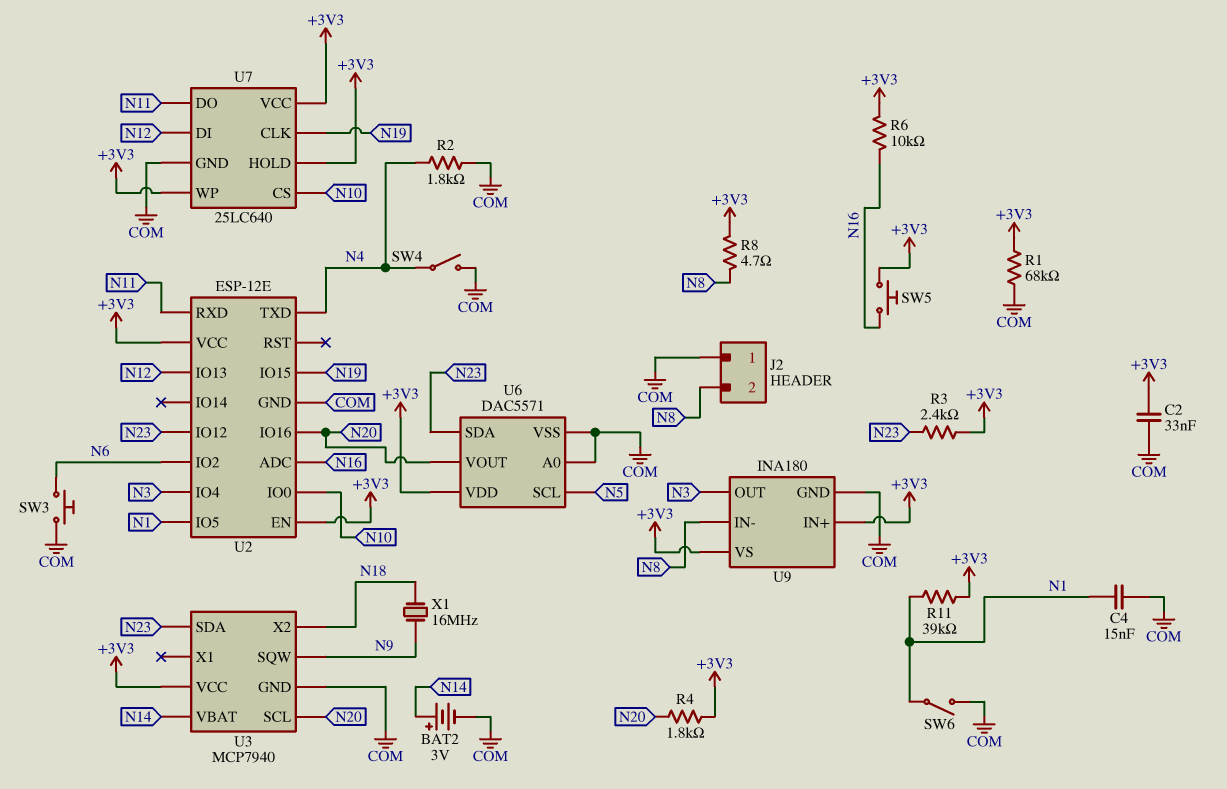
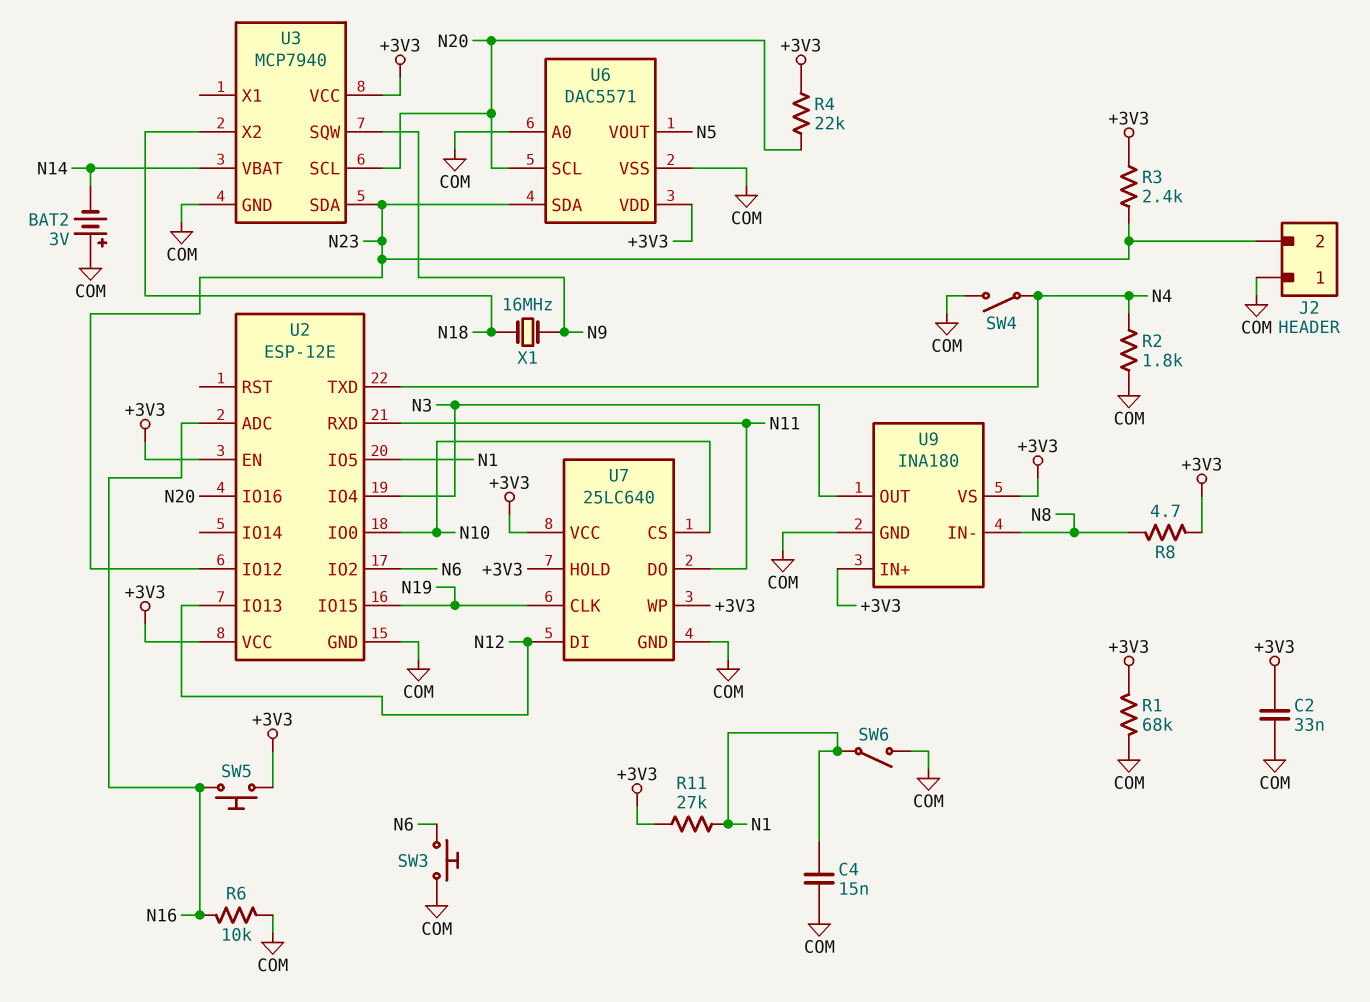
BAT2: 3V (plus N14, minus COM) -> 3V (plus COM, minus N14)
J2 pin 2: N8 -> N23
R4: 1.8k (+3V3, N20) -> 22k (+3V3, N20)
R6: 10k (+3V3, N16) -> 10k (COM, N16)
R11: 39k (+3V3, N1) -> 27k (+3V3, N1)
U6 pin SCL: N5 -> N20
U6 pin VOUT: N20 -> N5

